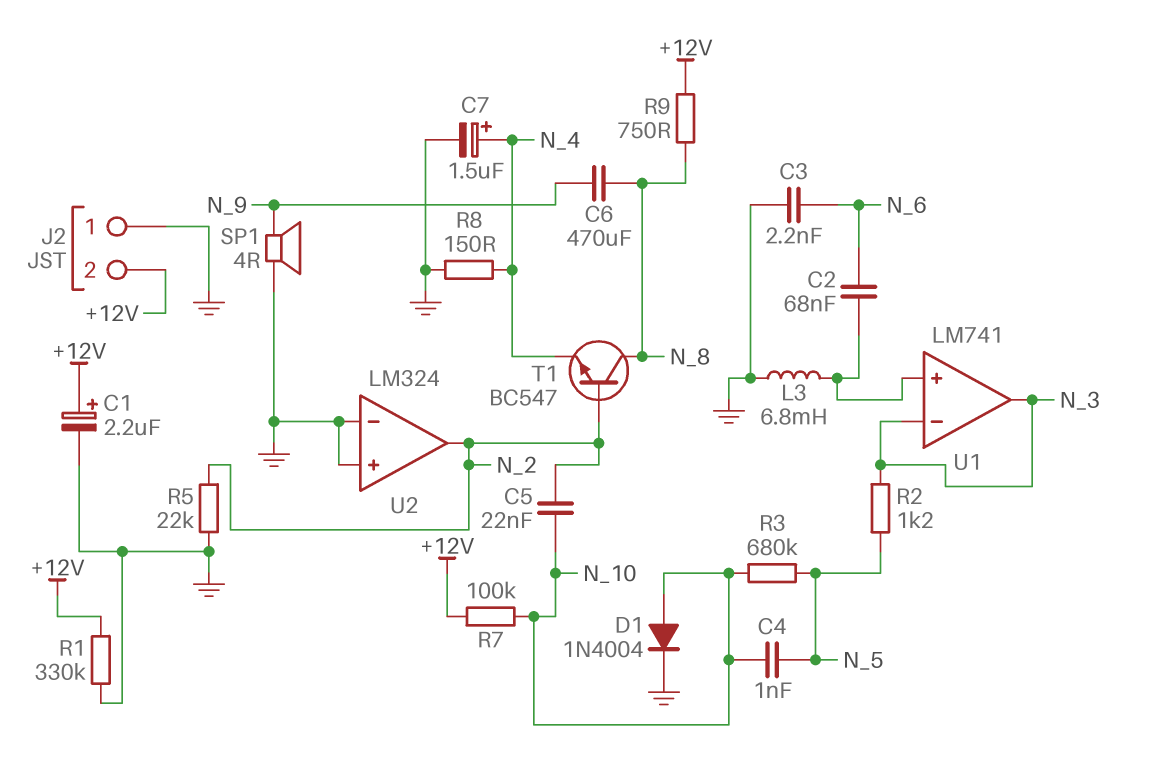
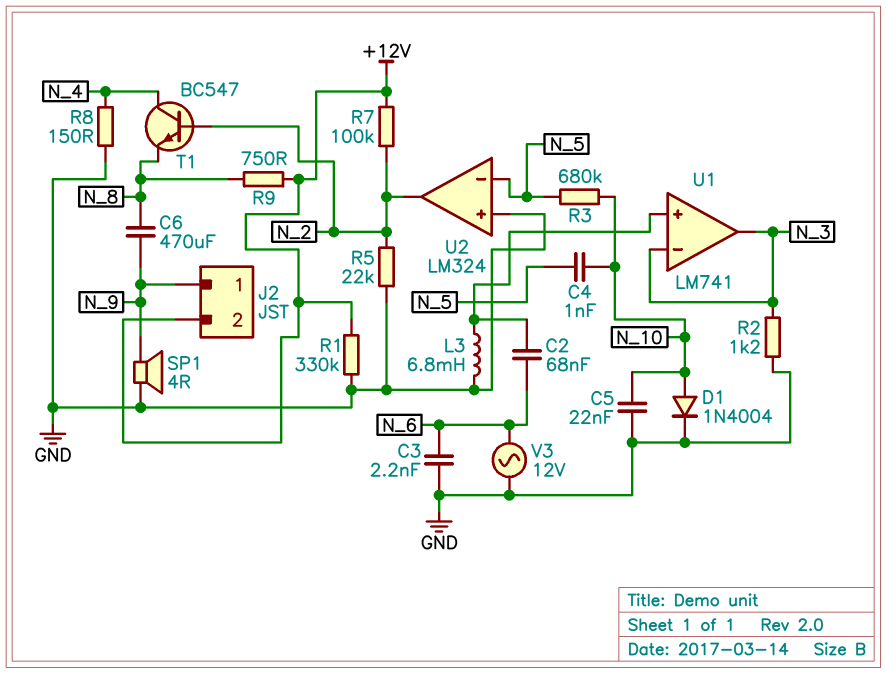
C1: 2.2uF (plus +12V, minus GND) -> none
C5: 22nF (N_2, N_10) -> 22nF (GND, N_10)
C7: 1.5uF (plus N_4, minus GND) -> none
J2 pin 1: GND -> N_9
R2: 1.2k (N_3, N_5) -> 1.2k (GND, N_3)
R7: 100k (+12V, N_10) -> 100k (+12V, N_2)
T1: NPN BC547 (B N_2, C N_8, E N_4) -> NPN BC547 (B N_2, C N_4, E N_8)
U2 pin in-: GND -> N_5
V3: none -> AC 12V (GND, N_6)

